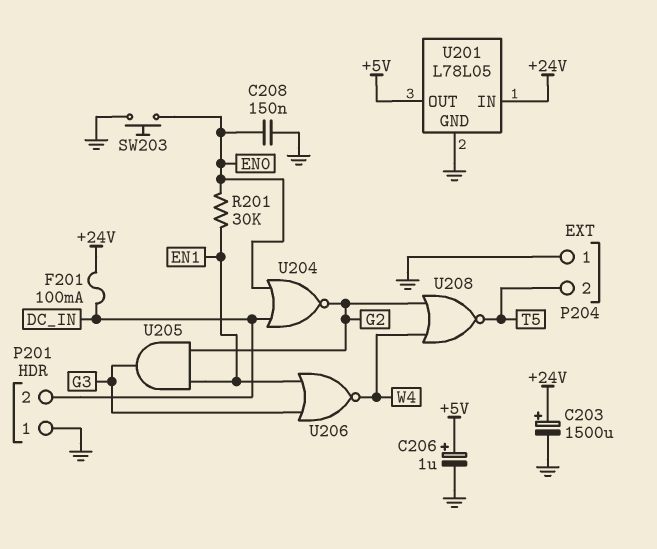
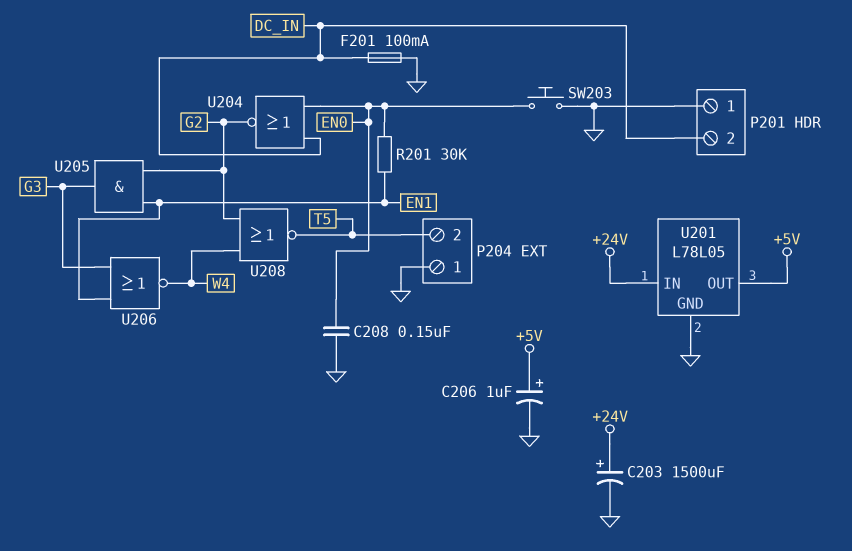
F201: 100mA (+24V, DC_IN) -> 100mA (DC_IN, GND)

